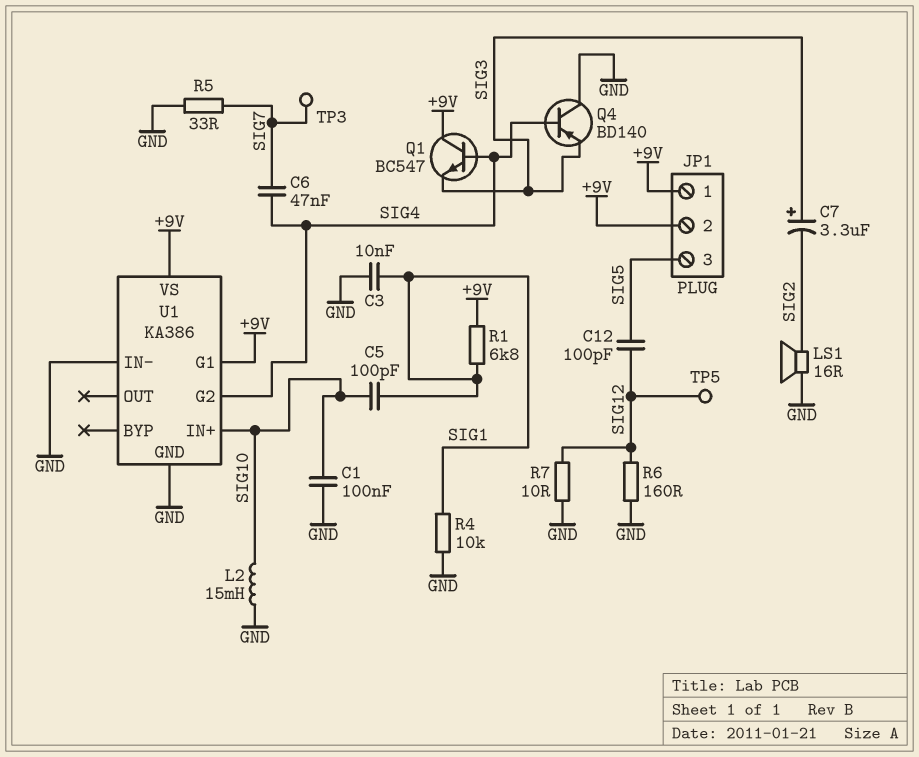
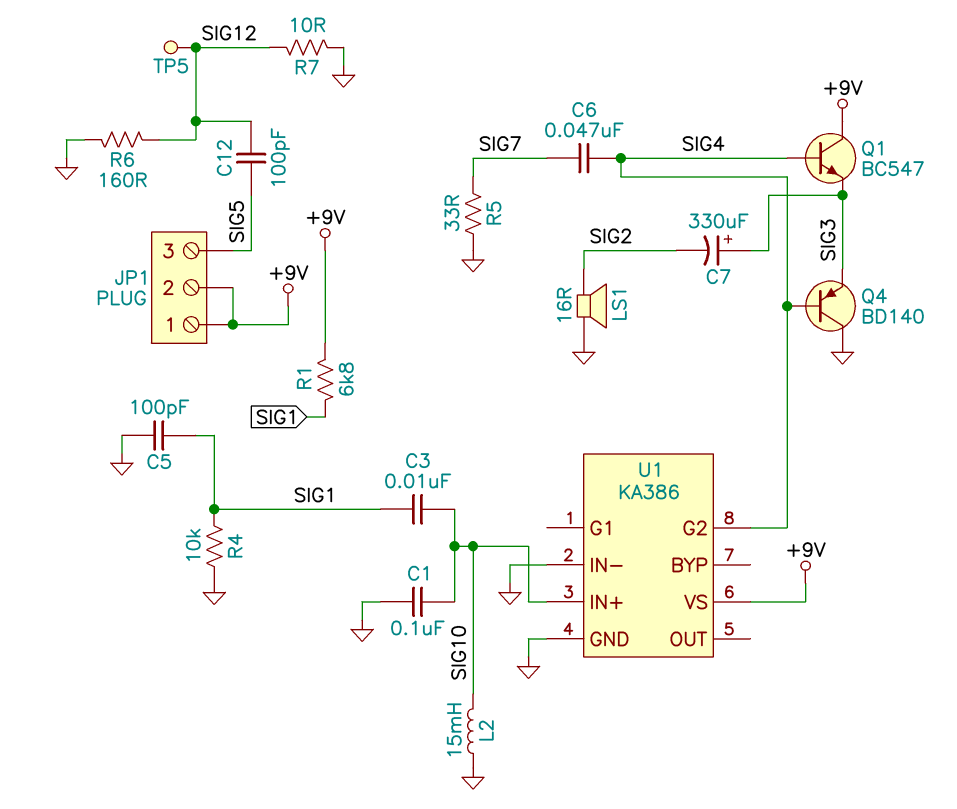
C3: 10nF (GND, SIG1) -> 10nF (SIG1, SIG10)
C5: 100pF (SIG1, SIG10) -> 100pF (GND, SIG1)
C7: 3.3uF (plus SIG3, minus SIG2) -> 330uF (plus SIG3, minus SIG2)
TP3: test point (SIG7) -> none
U1 pin G1: +9V -> none

